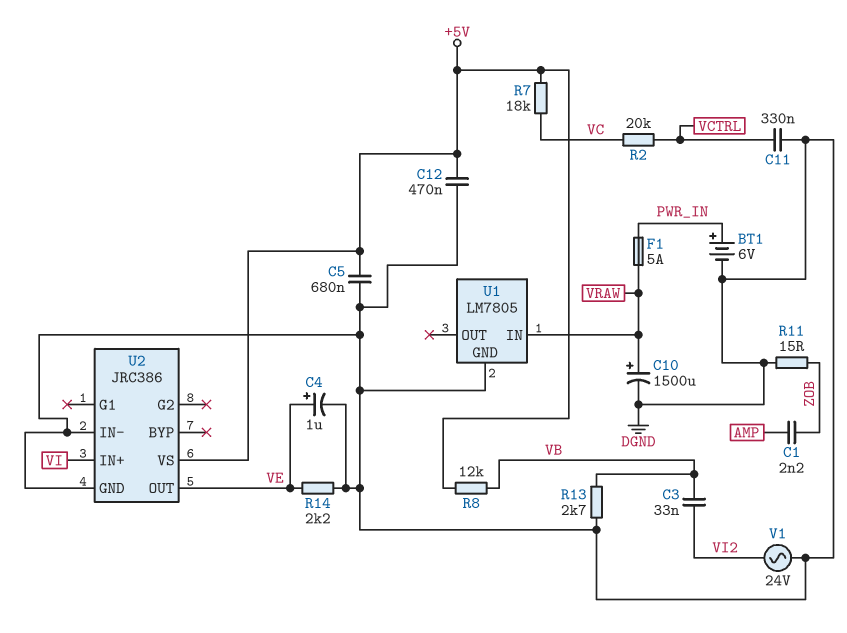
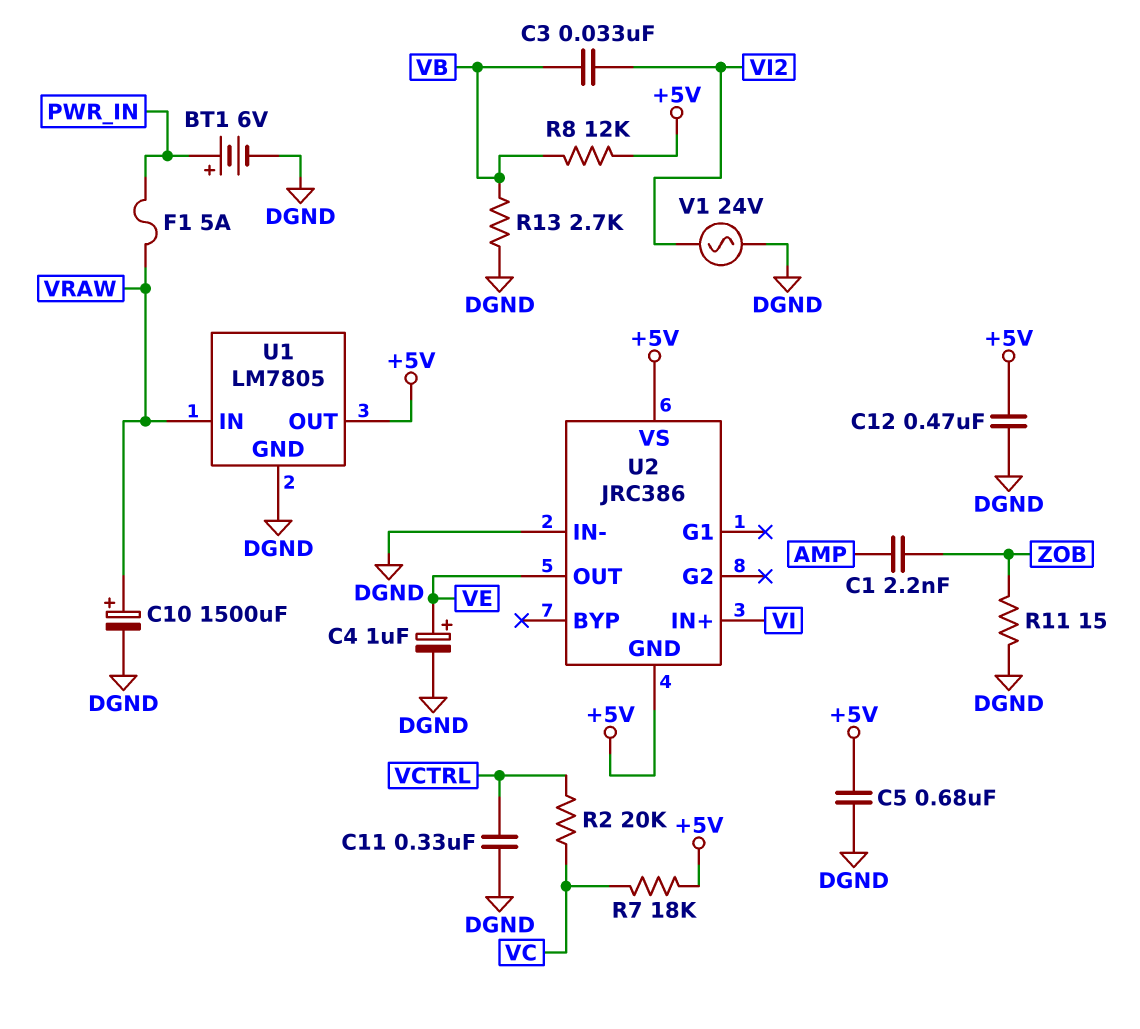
R14: 2.2k (DGND, VE) -> none
U1 pin OUT: none -> +5V
U2 pin GND: DGND -> +5V

